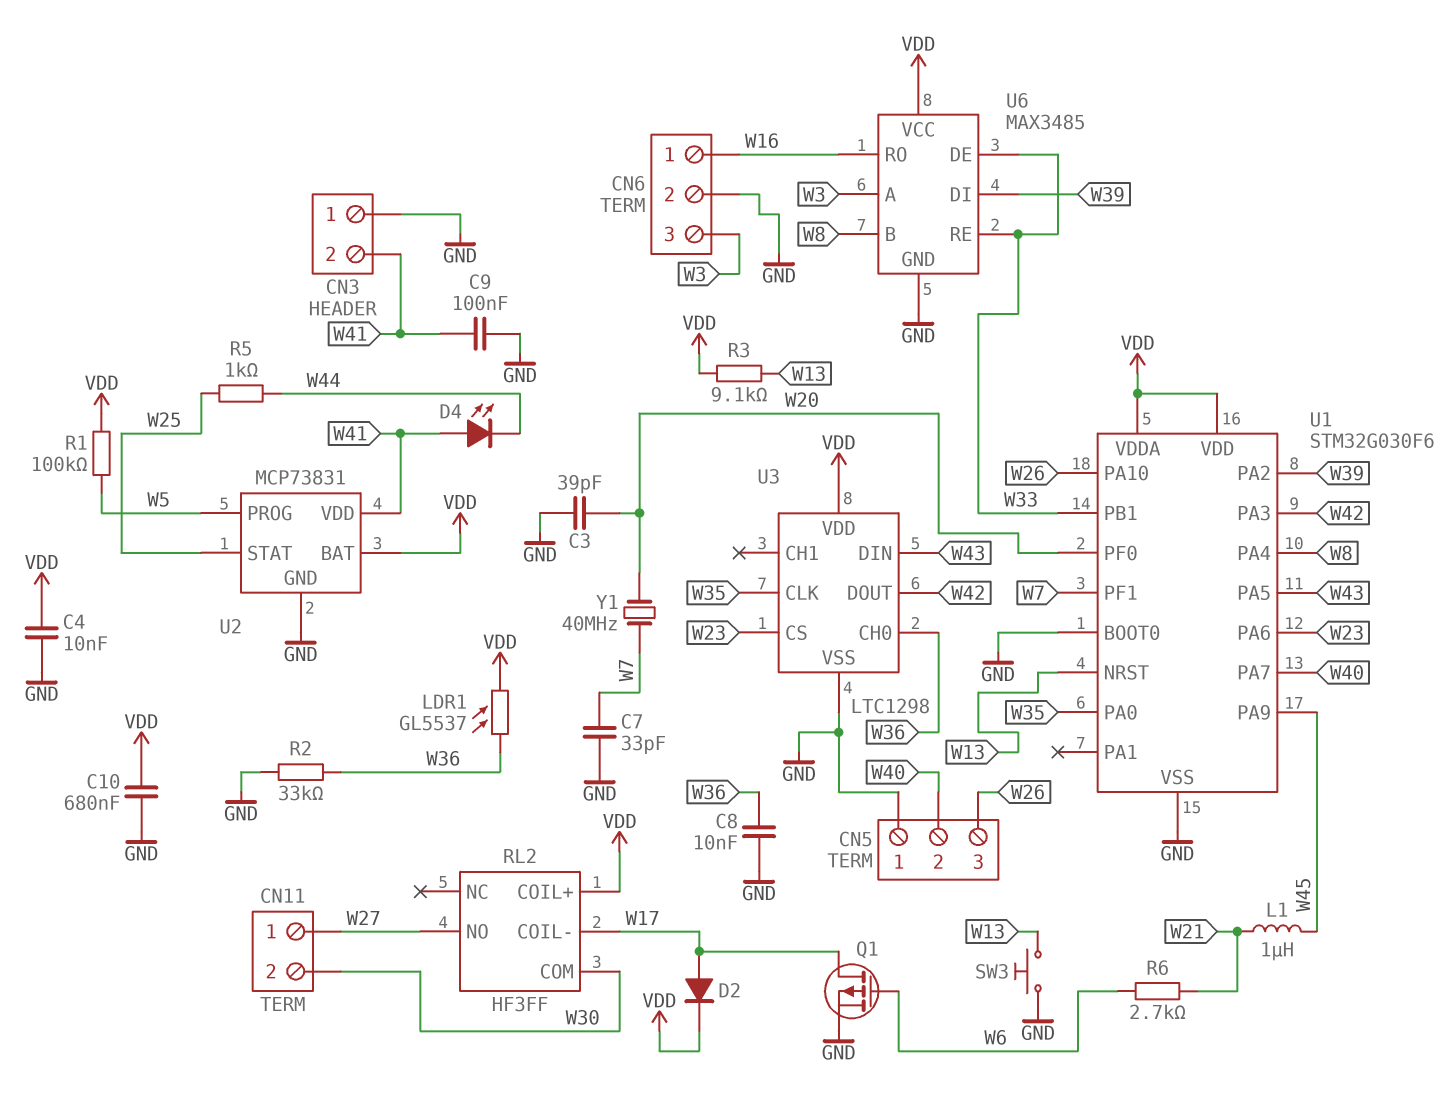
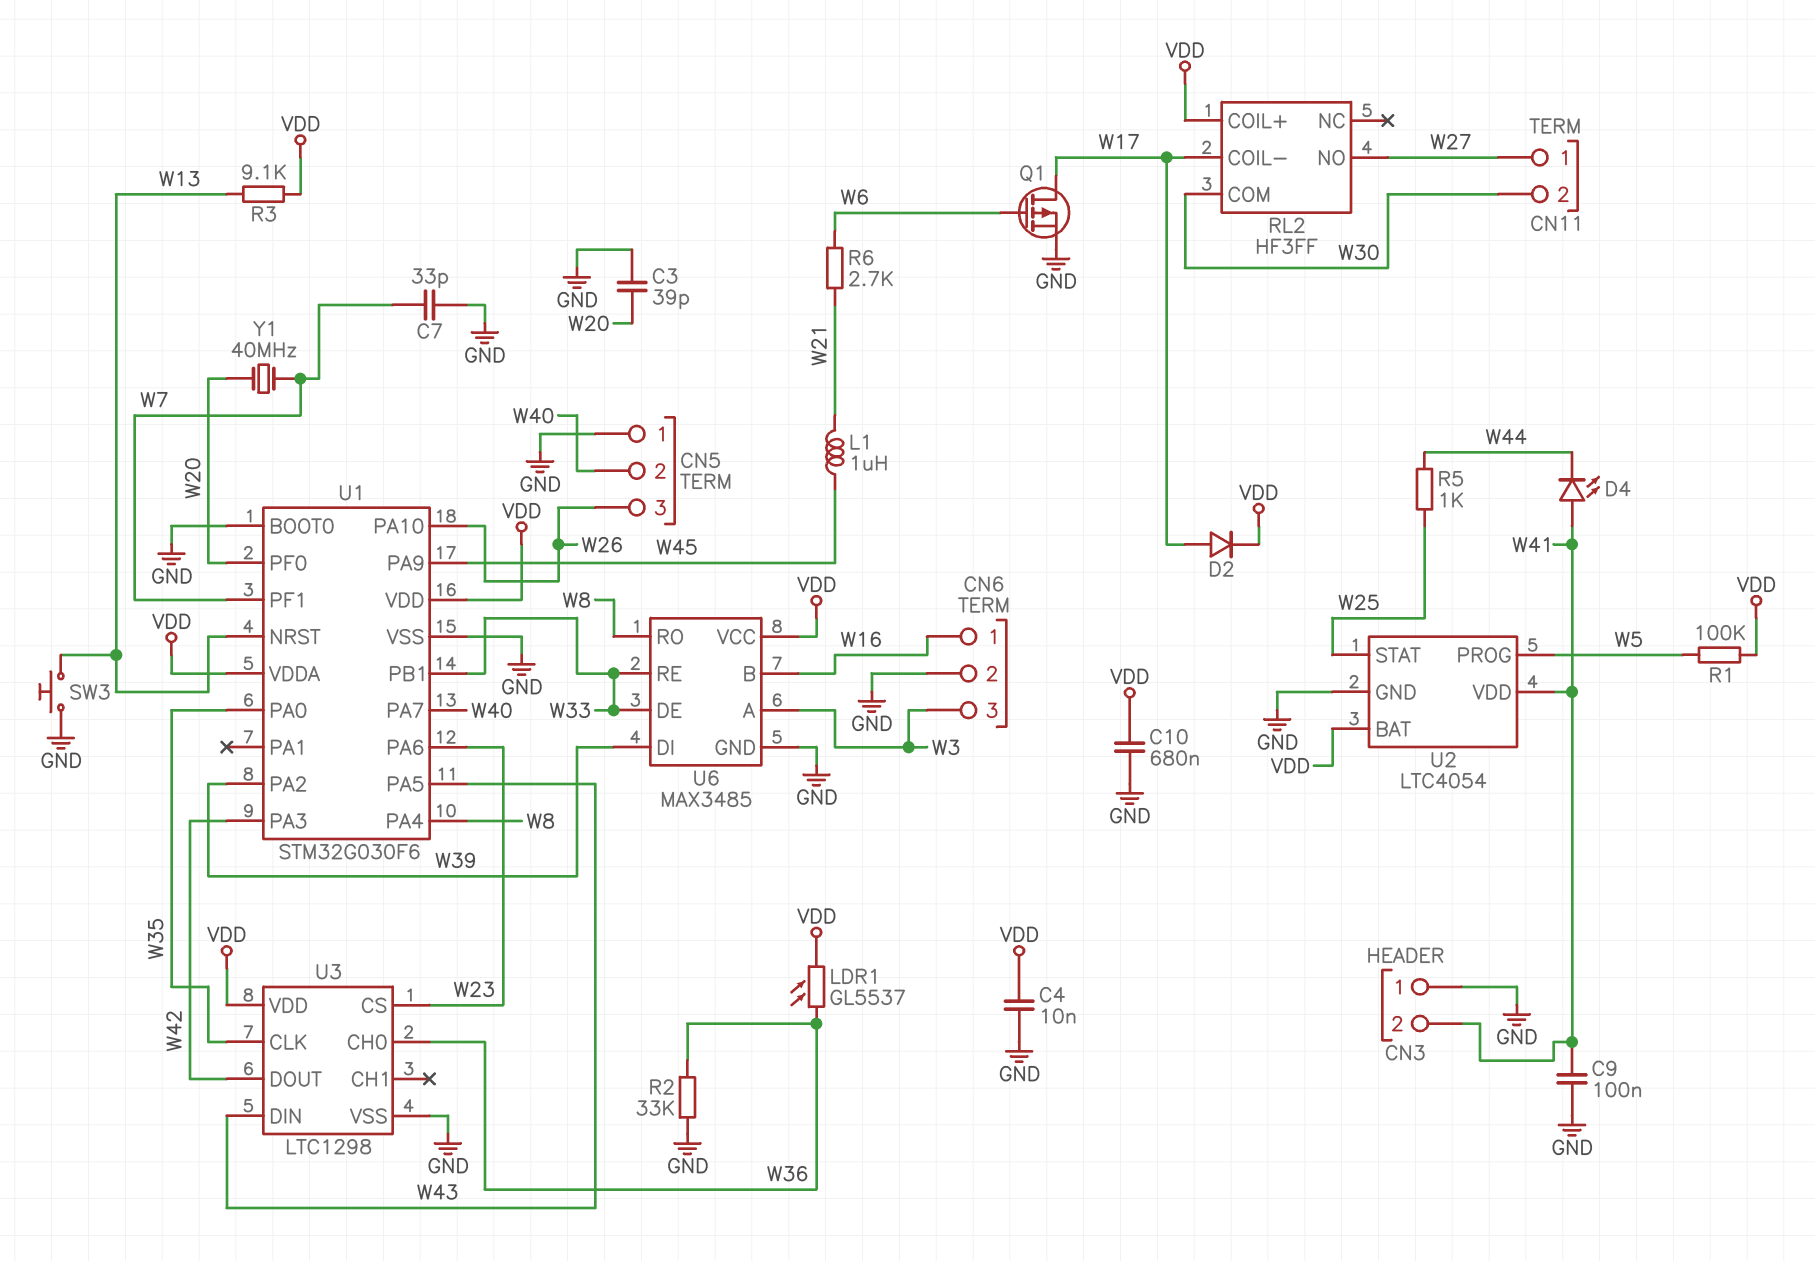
C8: 10nF (GND, W36) -> none
U2: MCP73831 -> LTC4054
U6 pin B: W8 -> W16
U6 pin RO: W16 -> W8

